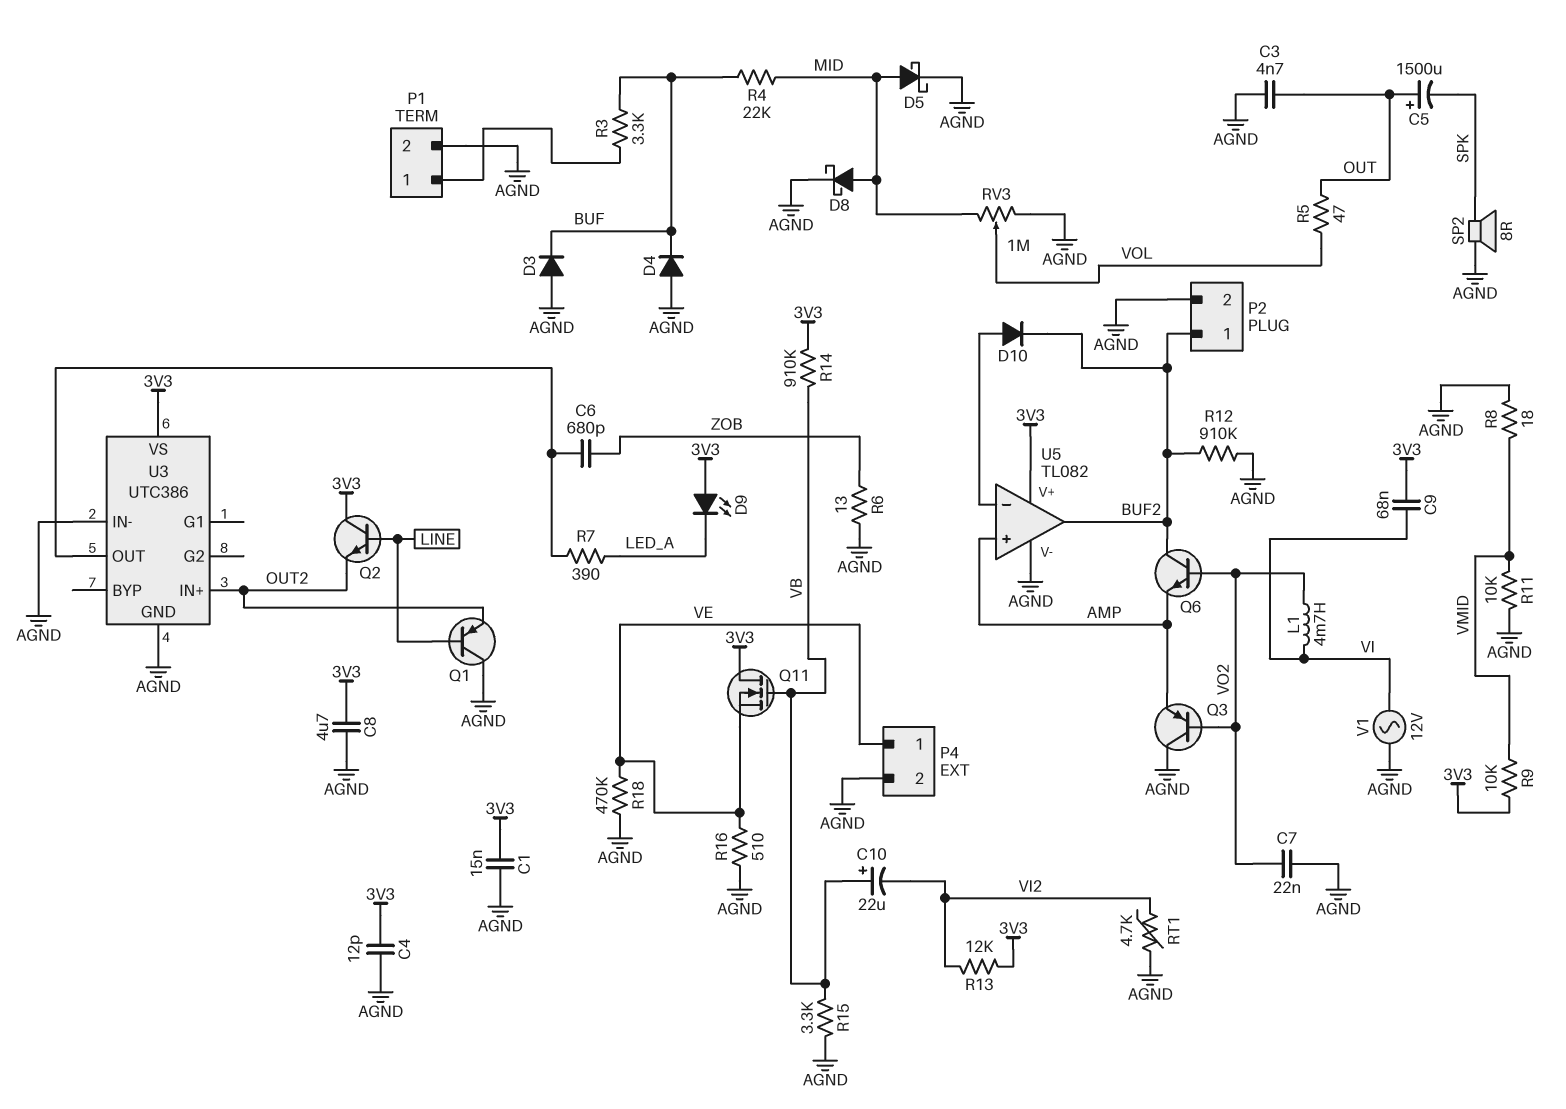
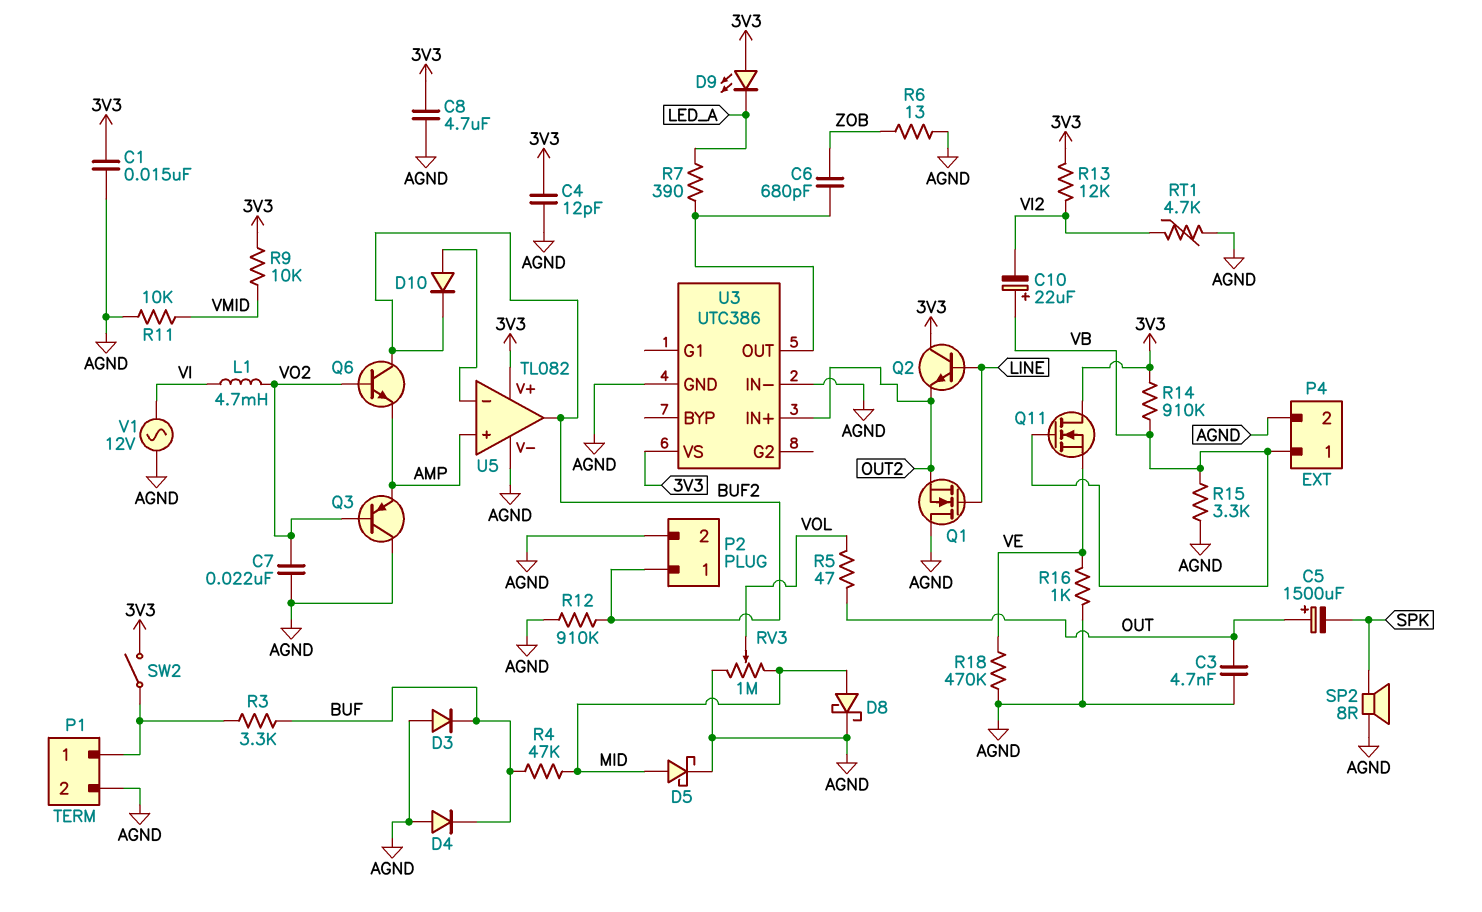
C9: 68nF (3V3, VI) -> none
P4 pin 1: VE -> VB
Q1: PNP (B LINE, C AGND, E OUT2) -> NMOS (G LINE, D AGND, S OUT2)
R4: 22k (BUF, MID) -> 47k (BUF, MID)
R8: 18 (AGND, VMID) -> none
R16: 510 (AGND, VE) -> 1k (AGND, VE)
SW2: none -> switch (3V3, P1/1)

